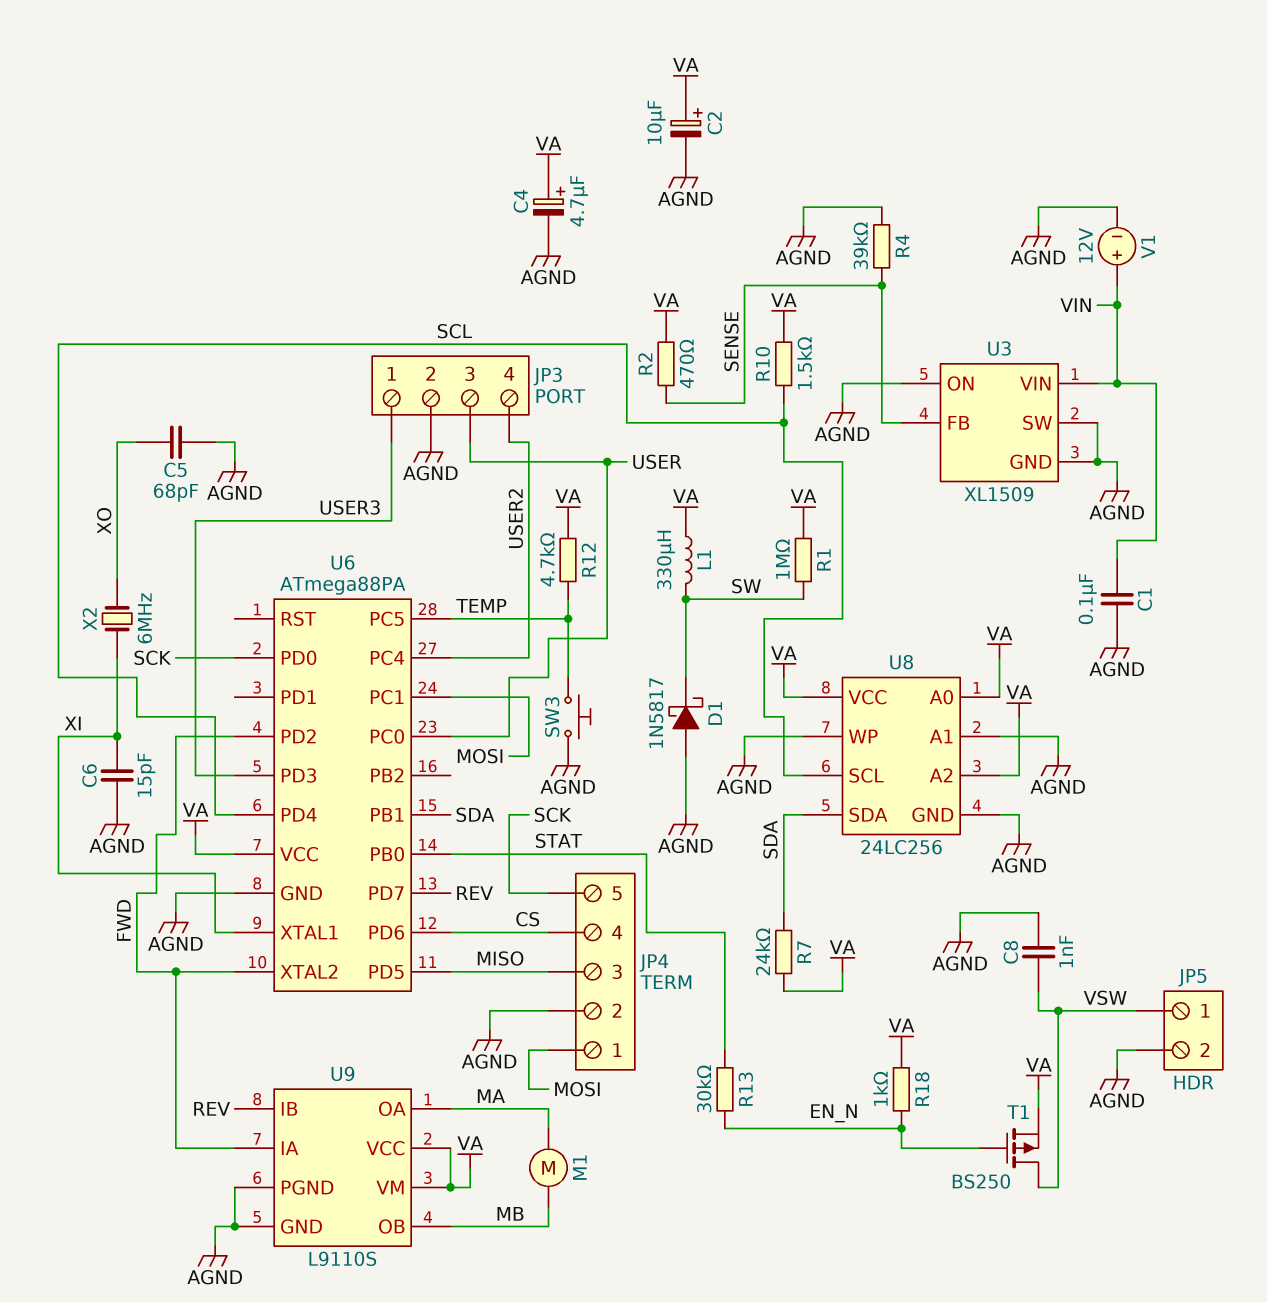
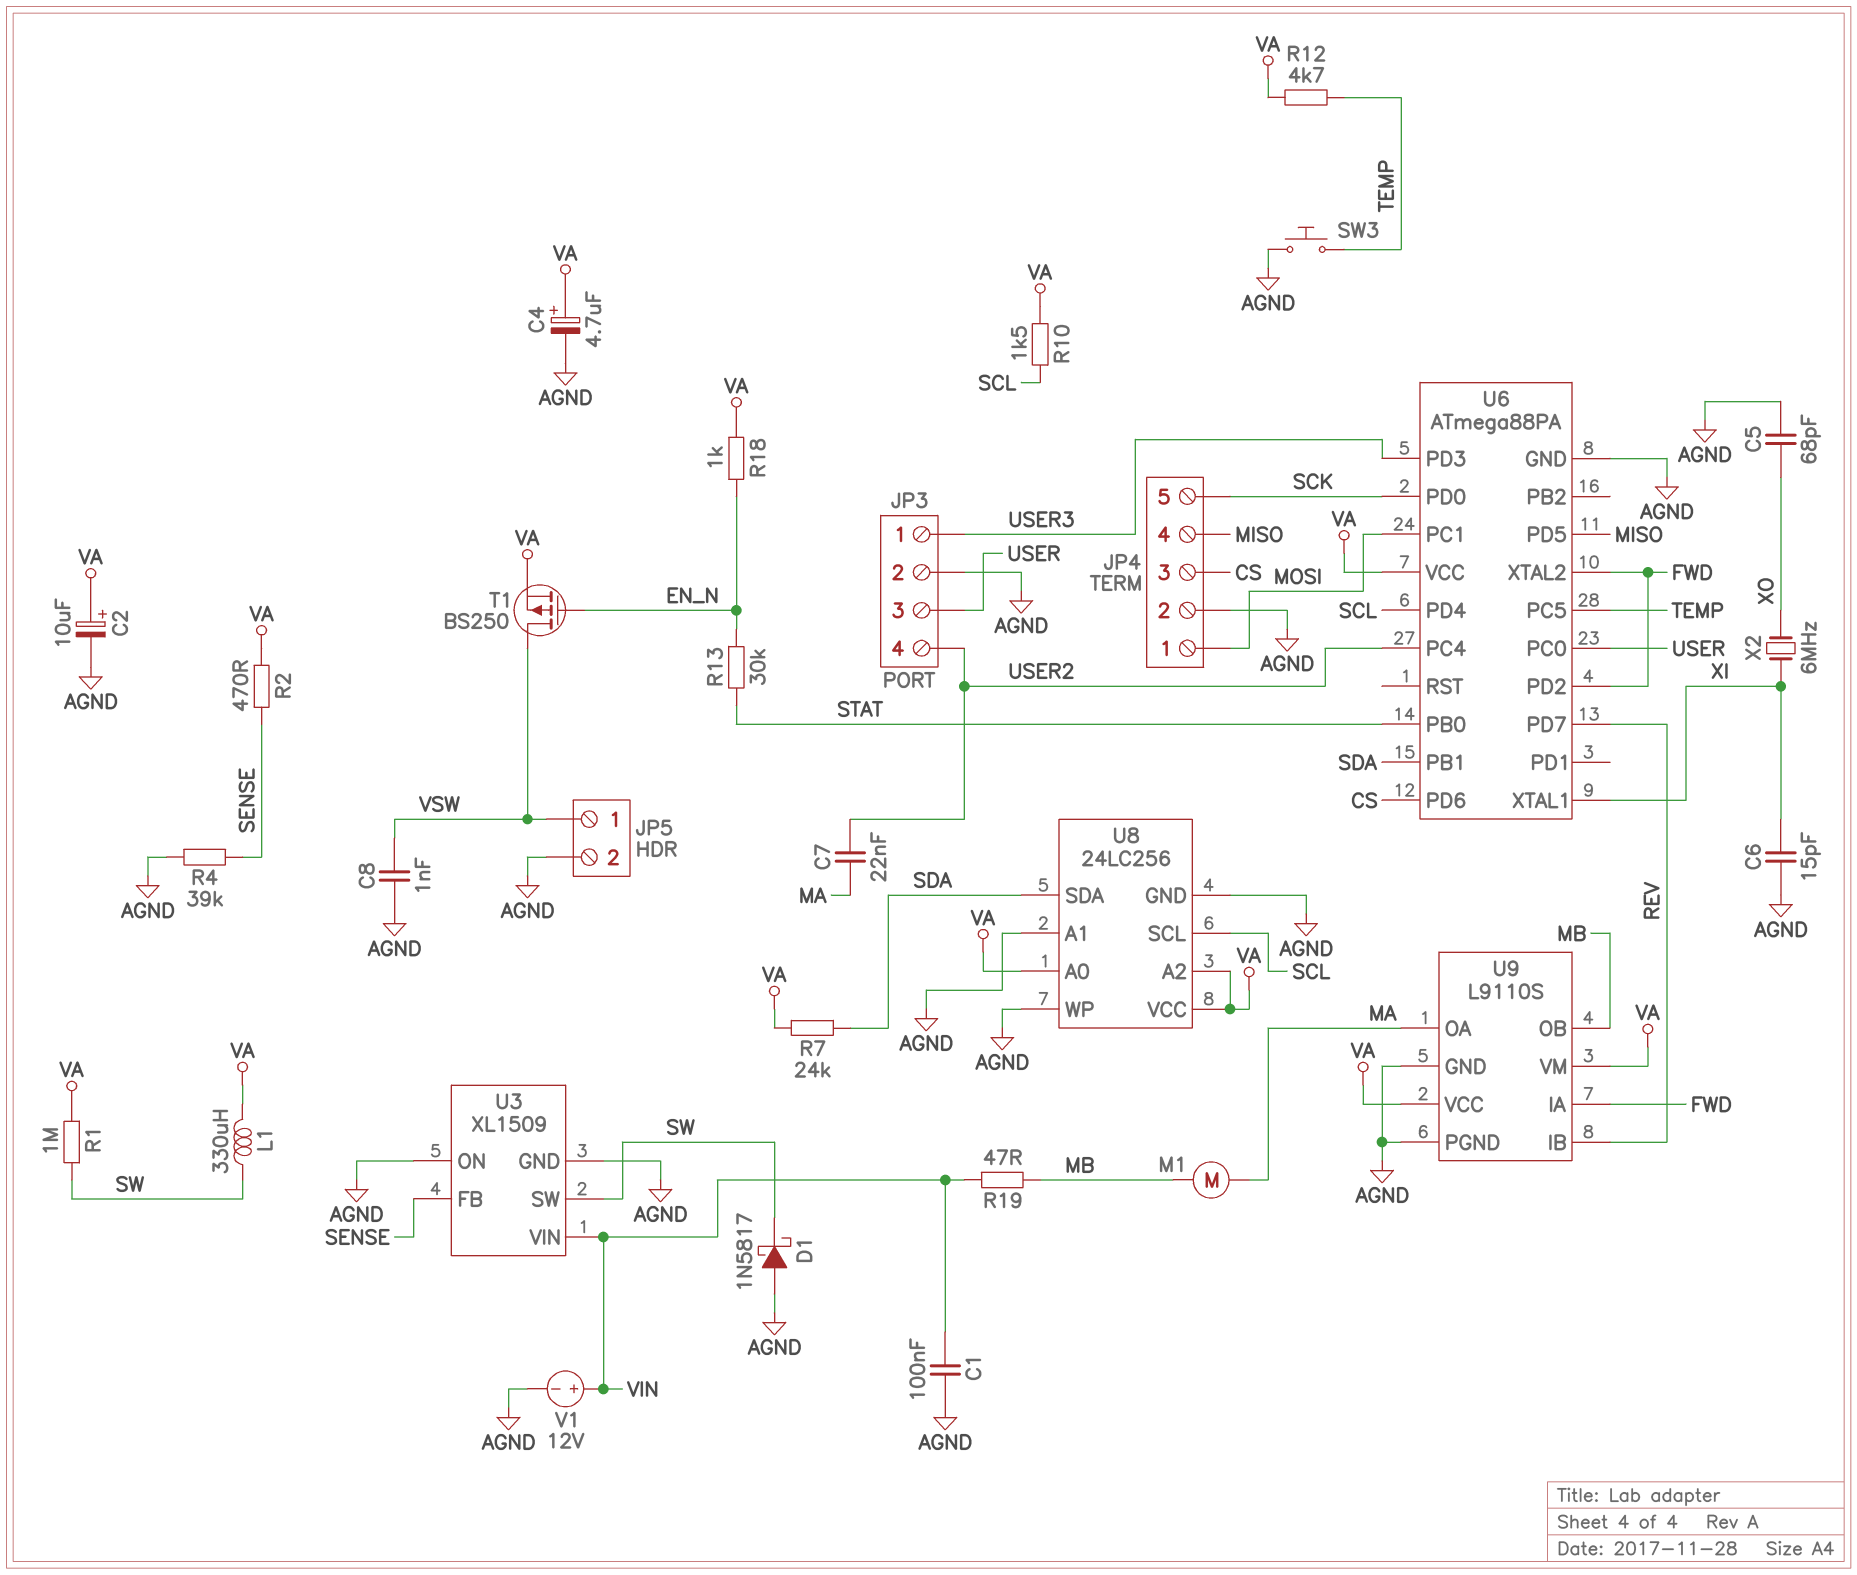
C7: none -> 22nF (MA, USER2)
JP4 pin 3: MISO -> CS
JP4 pin 4: CS -> MISO
R19: none -> 47 (MB, VIN)
U3 pin SW: AGND -> SW

